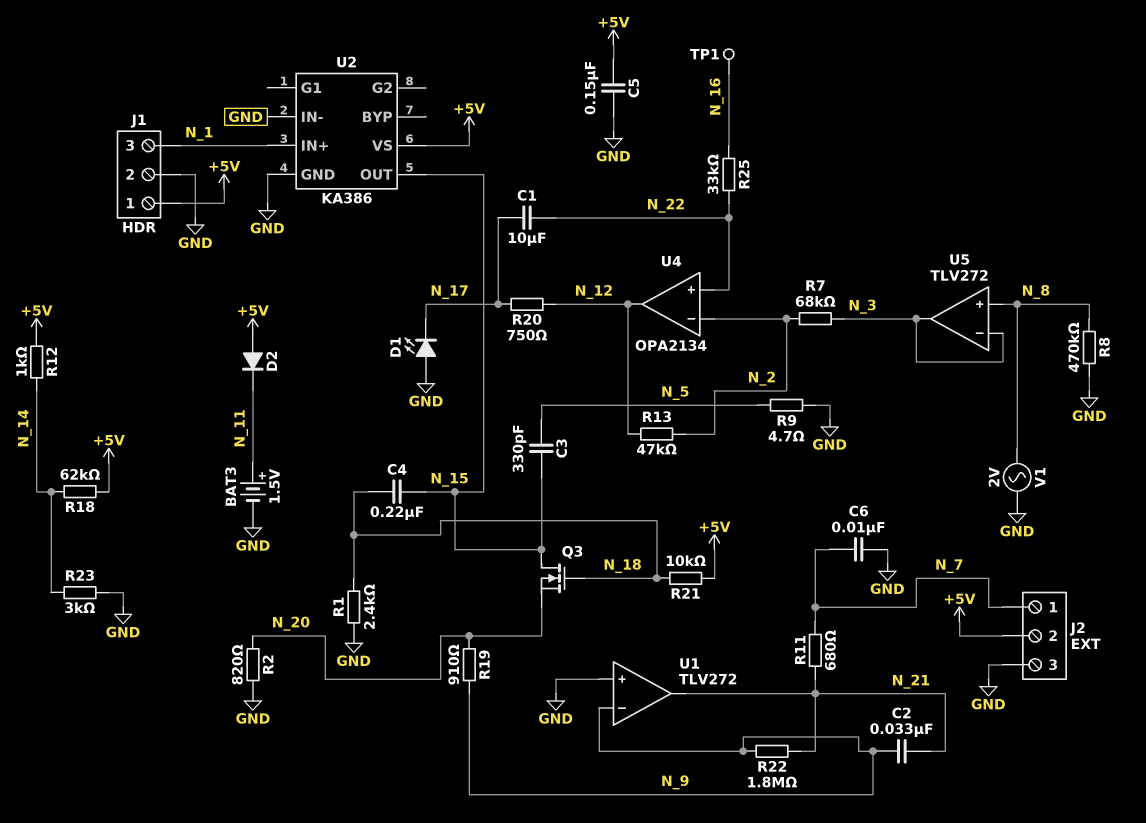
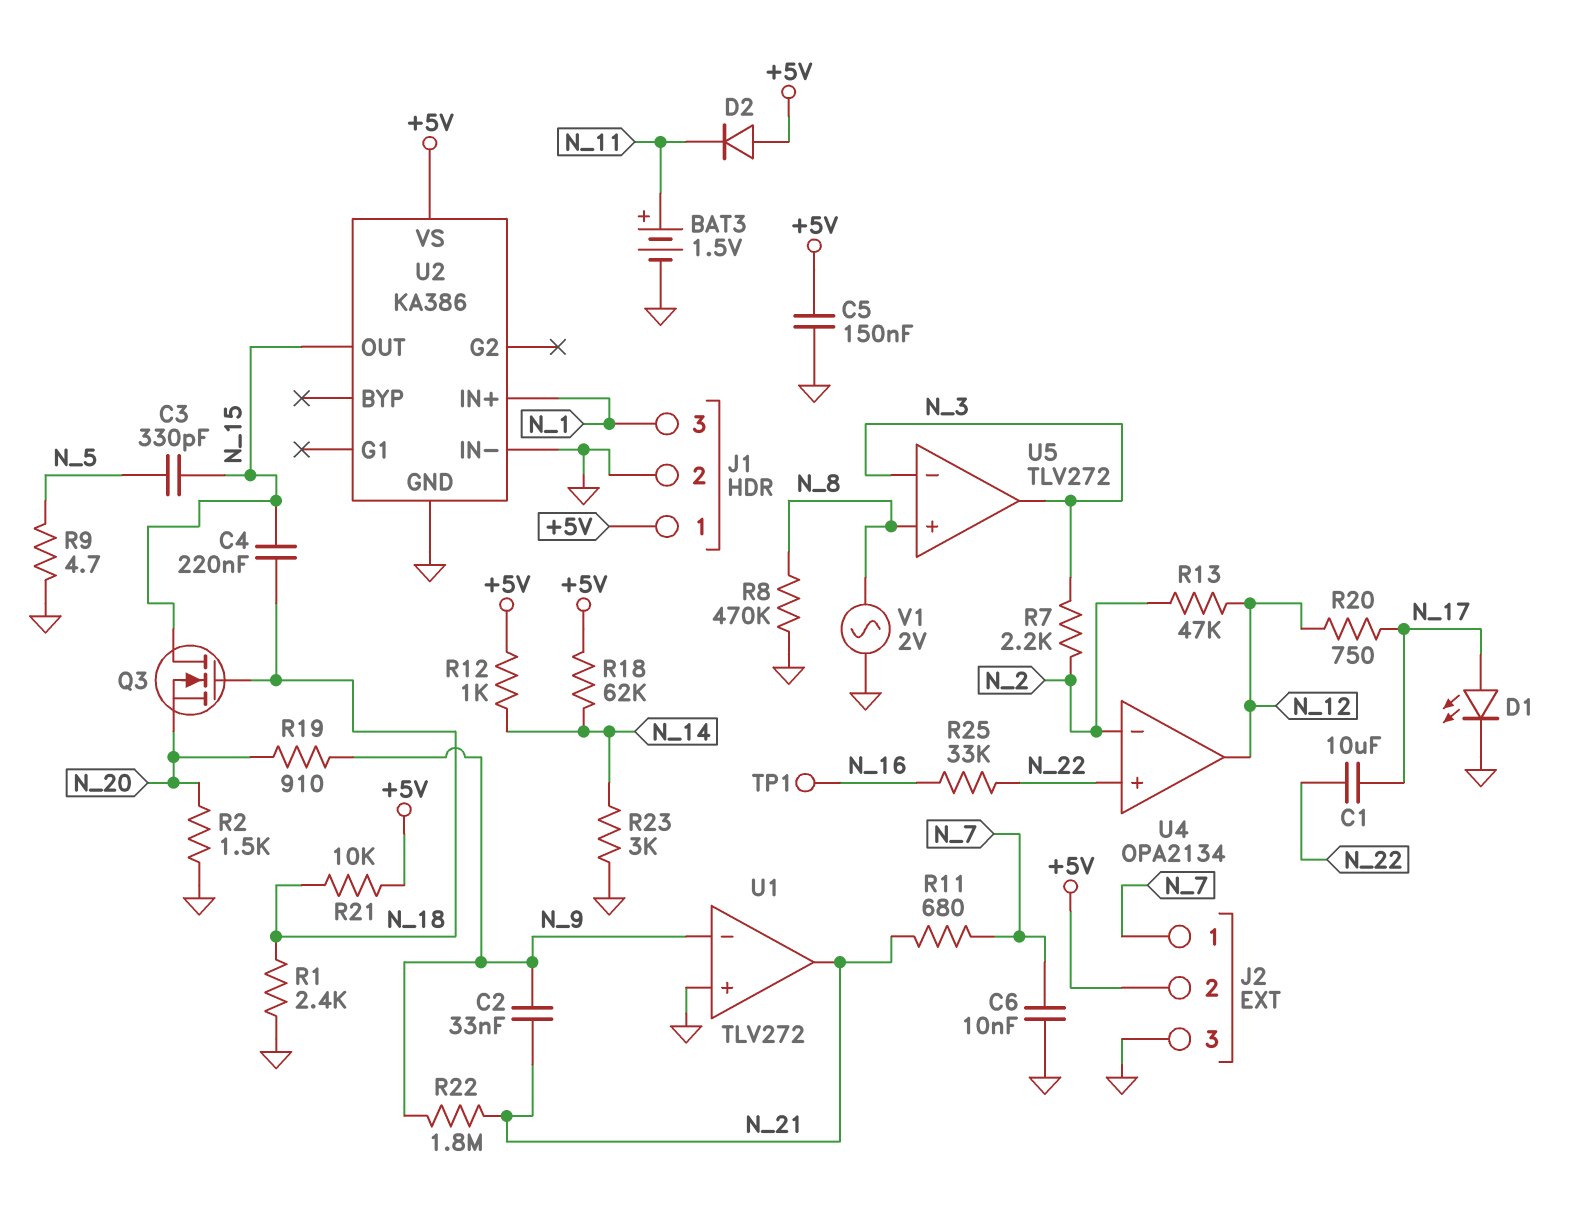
D1: LED (A GND, K N_17) -> LED (A N_17, K GND)
R2: 820 (GND, N_20) -> 1.5k (GND, N_20)
R7: 68k (N_2, N_3) -> 2.2k (N_2, N_3)

